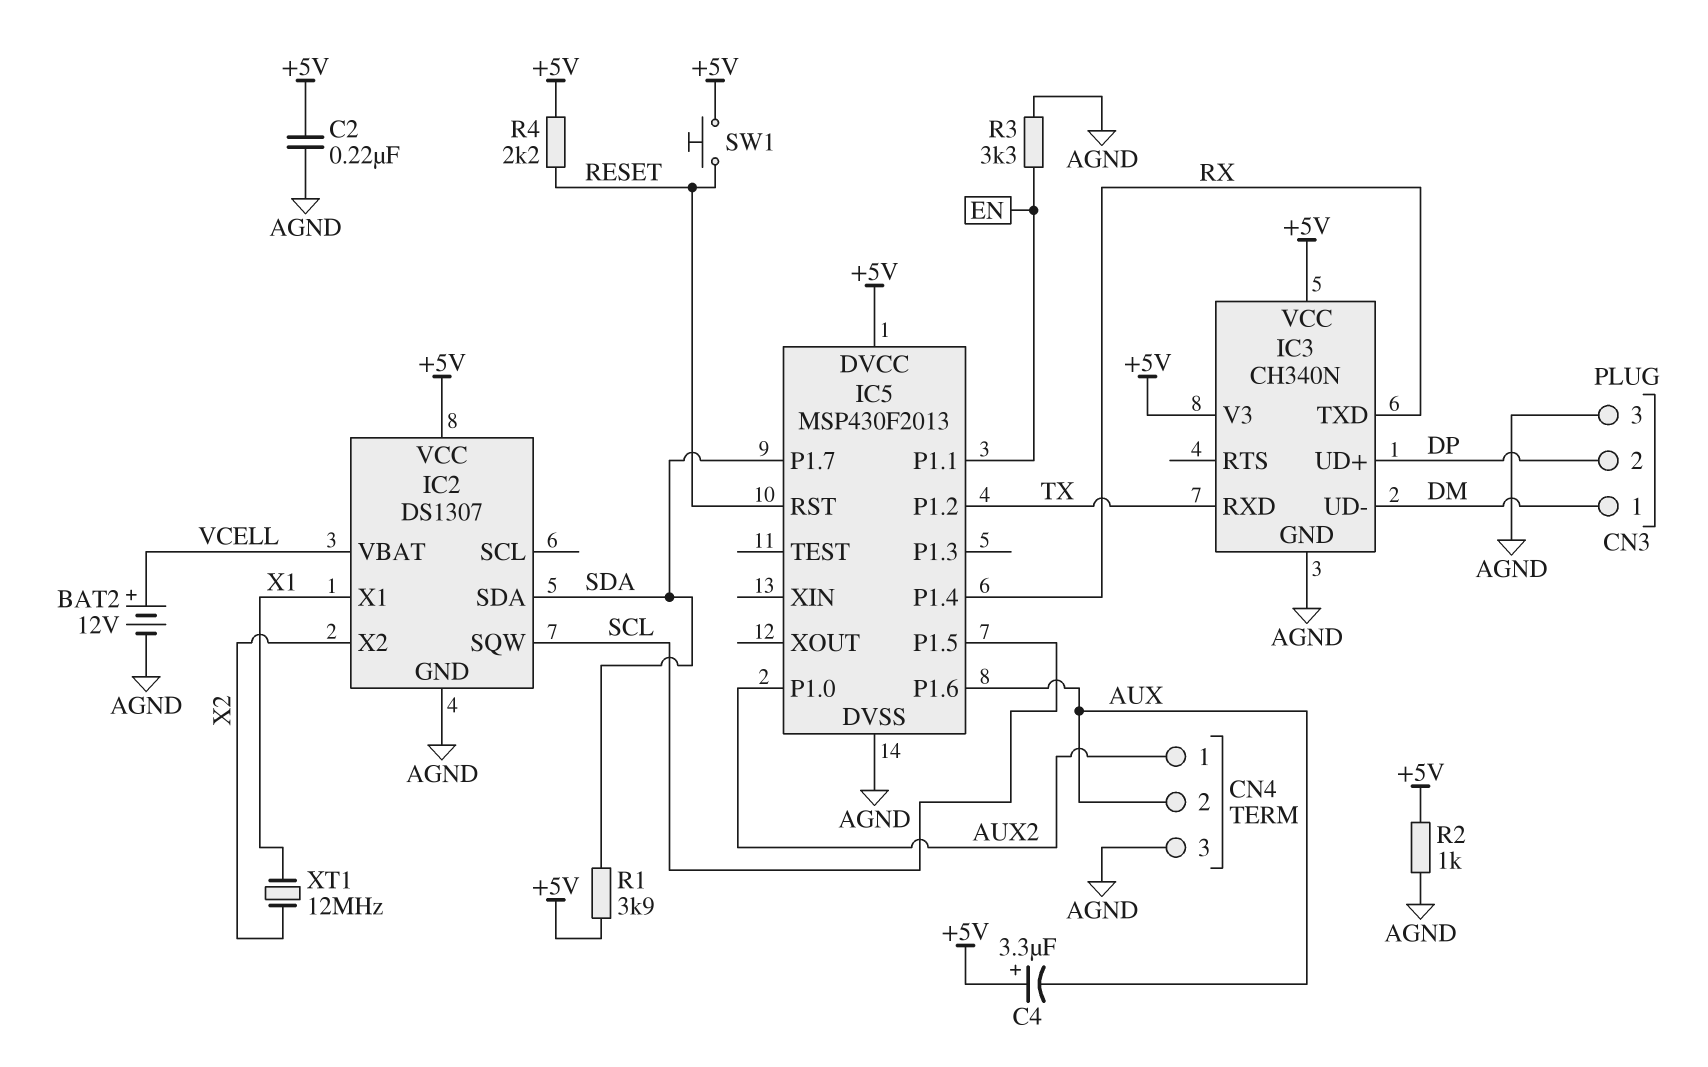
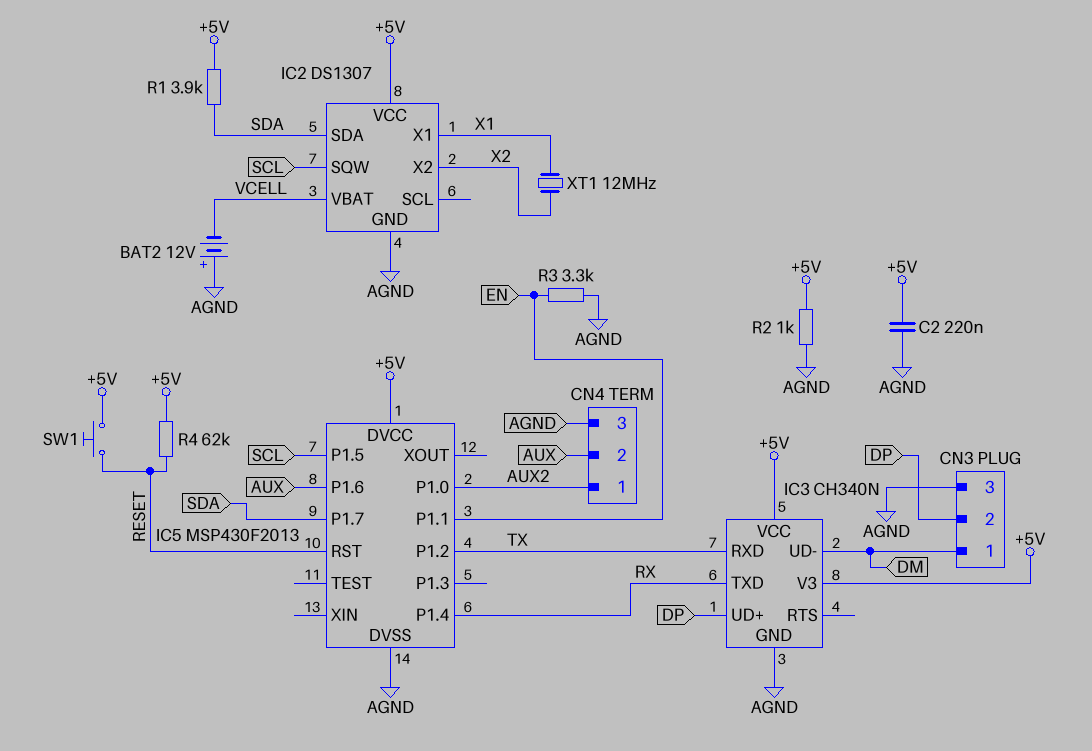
BAT2: 12V (plus VCELL, minus AGND) -> 12V (plus AGND, minus VCELL)
C4: 3.3uF (plus +5V, minus AUX) -> none
R4: 2.2k (+5V, RESET) -> 62k (+5V, RESET)

